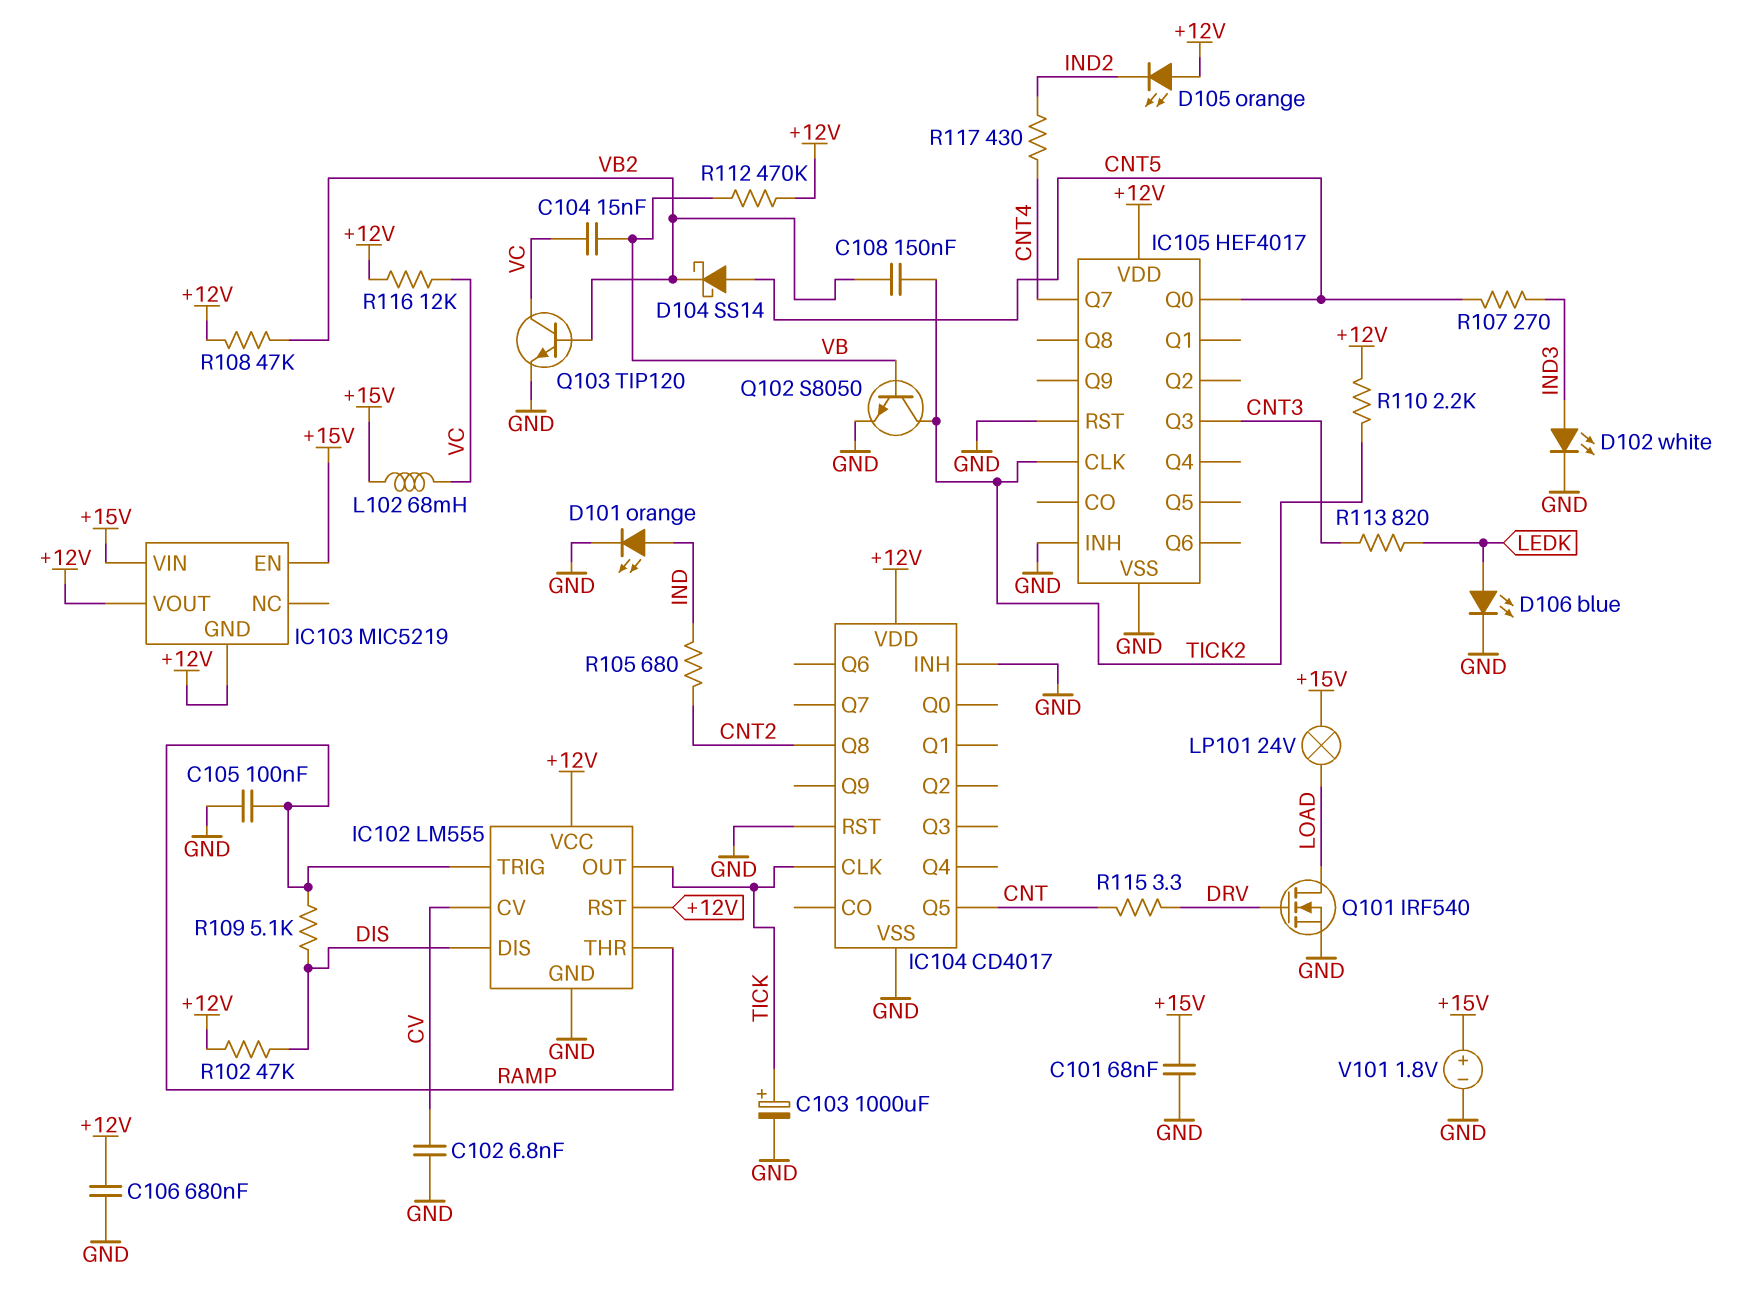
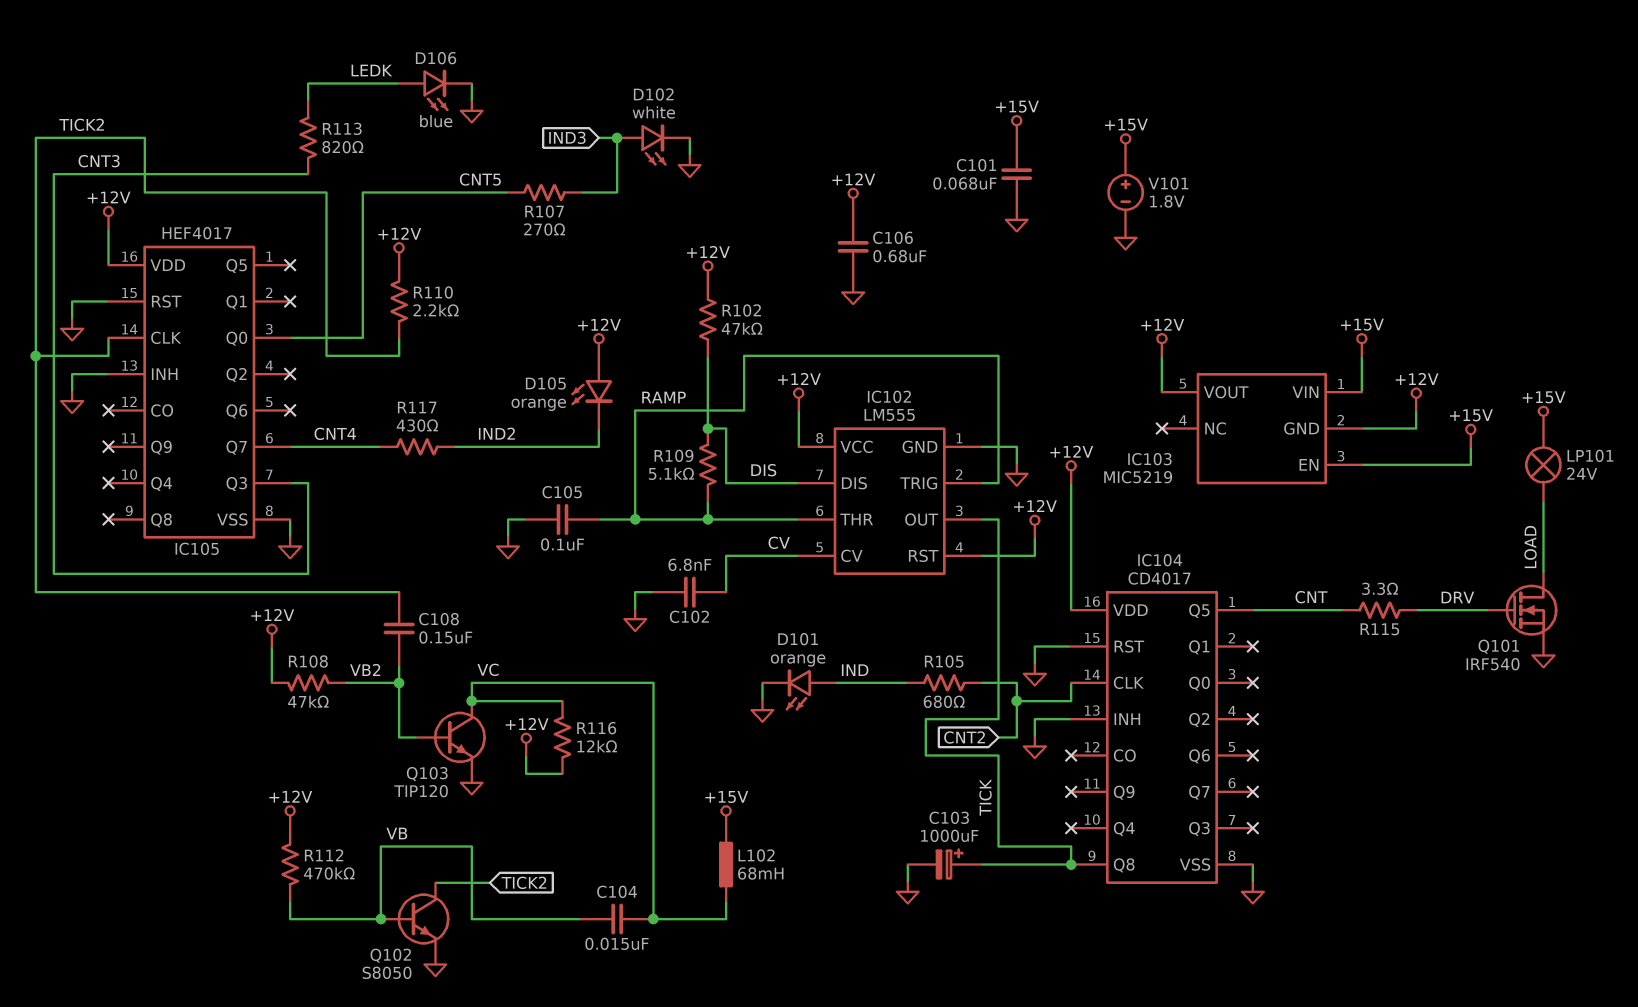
D104: schottky SS14 (A CNT5, K VB2) -> none
IC104 pin CLK: TICK -> CNT2
IC104 pin Q8: CNT2 -> TICK

